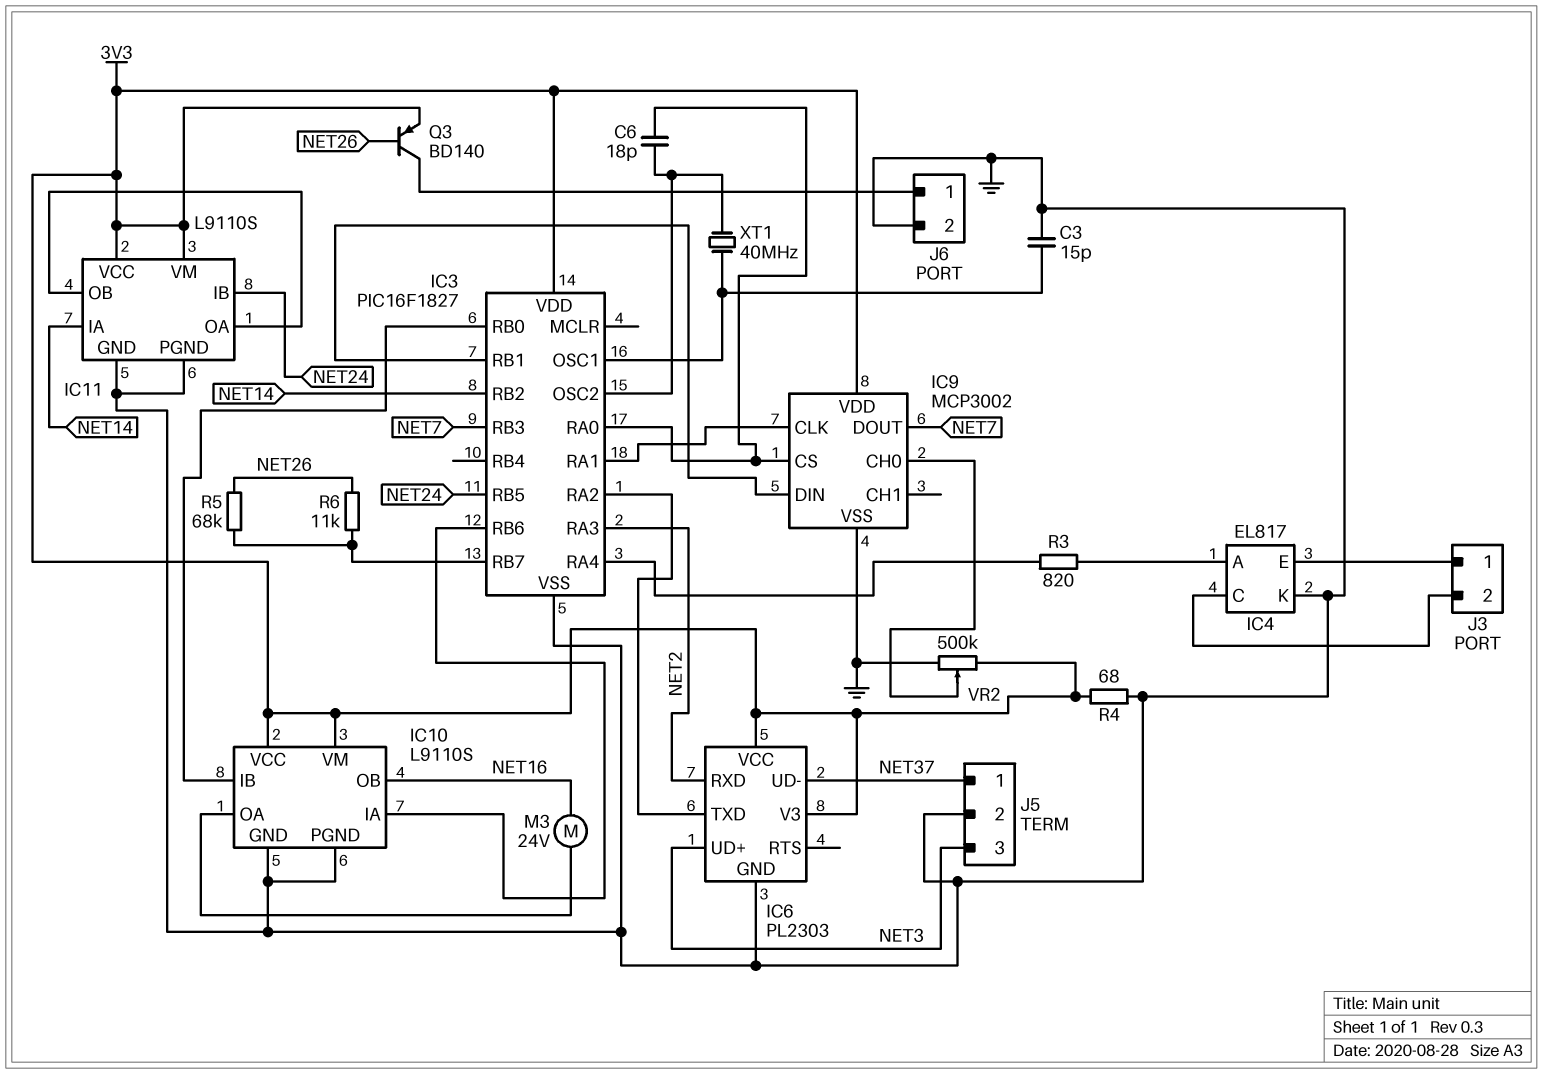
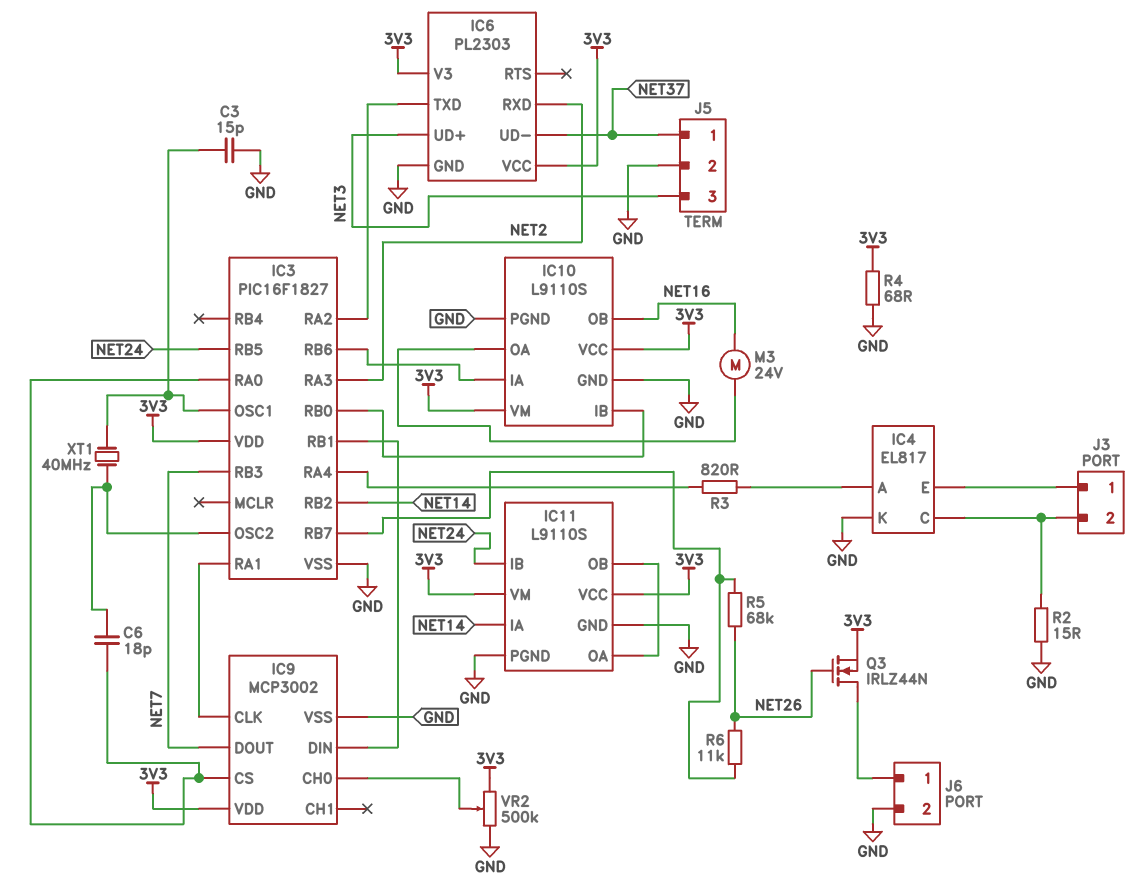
Q3: PNP BD140 (B NET26, C J6/1, E 3V3) -> NMOS IRLZ44N (G NET26, D J6/1, S 3V3)
R2: none -> 15 (GND, IC4/C)

